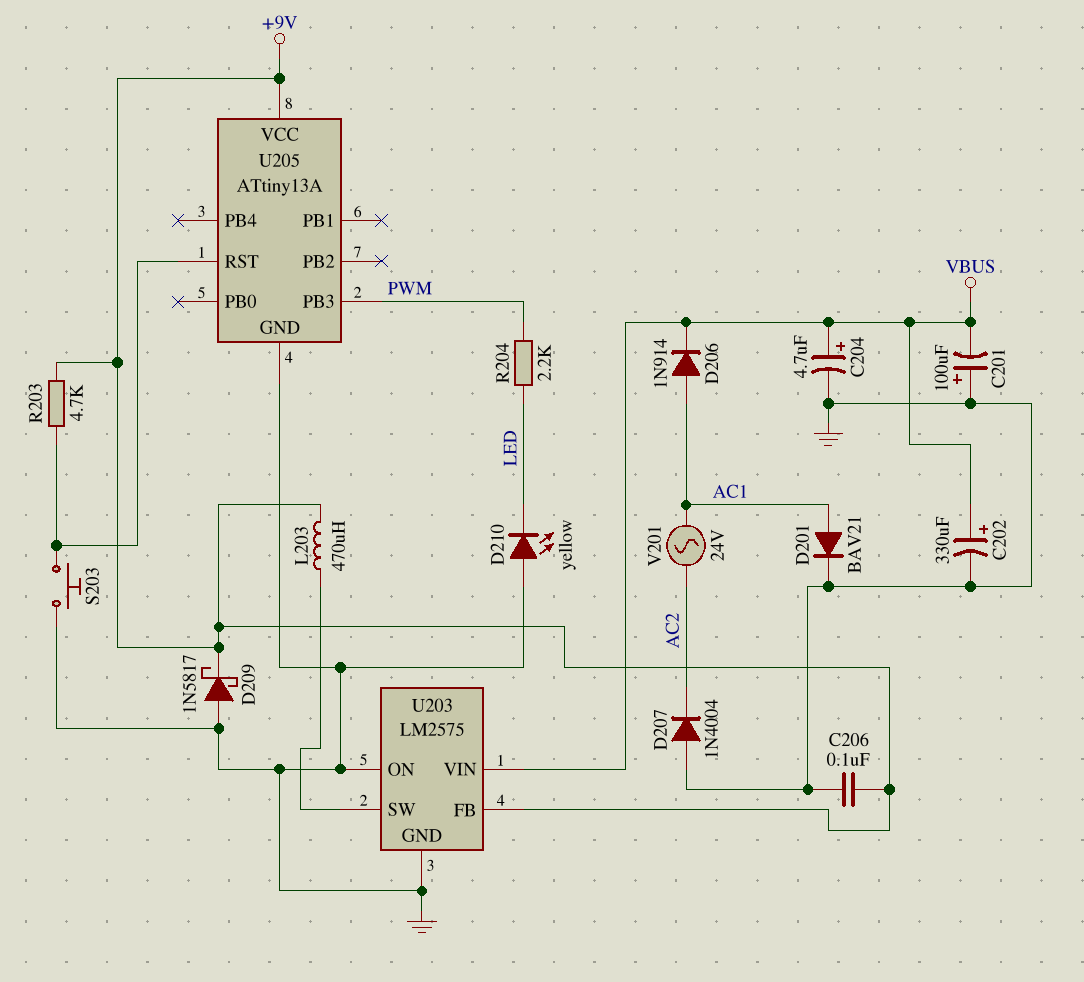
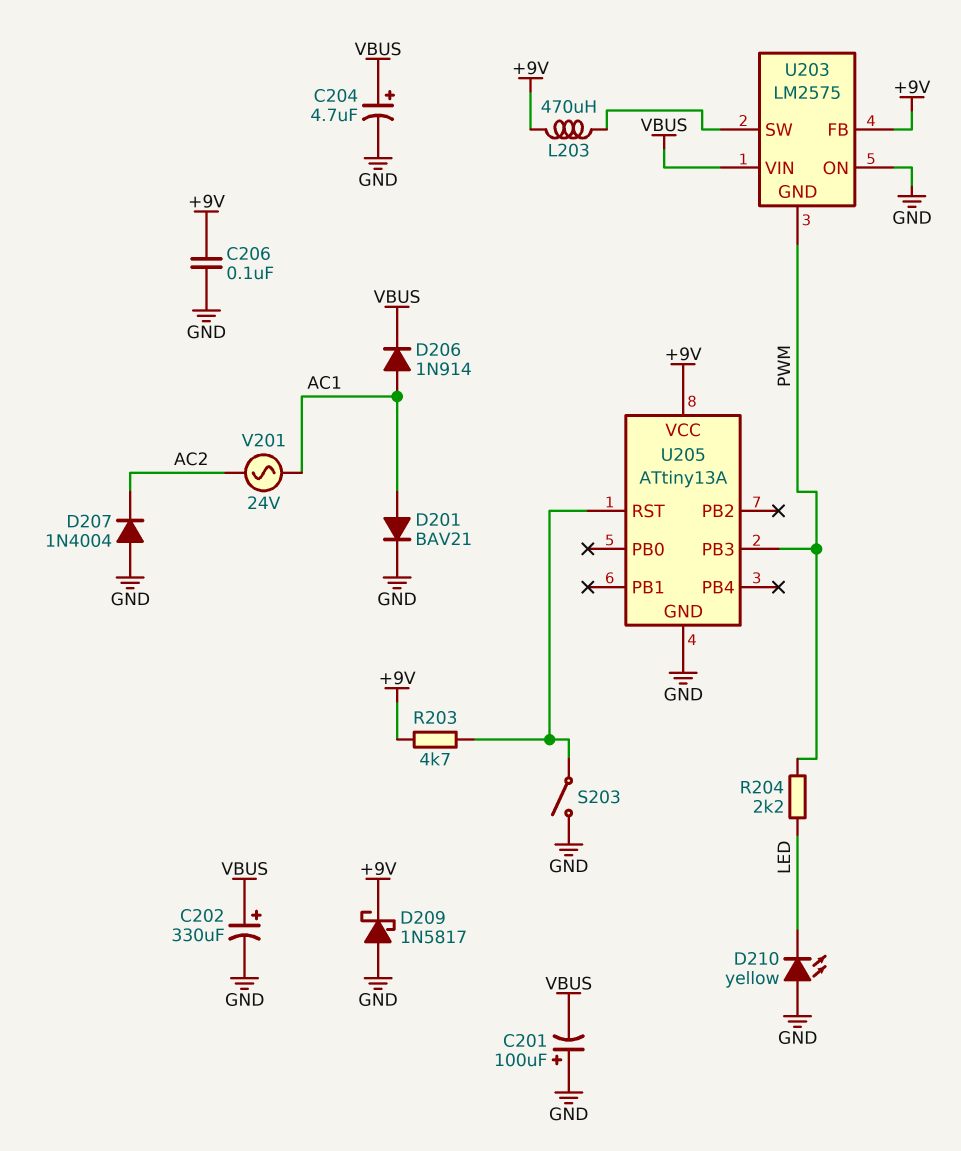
S203: button (GND, U205/RST) -> switch (GND, U205/RST)
U203 pin GND: GND -> PWM

